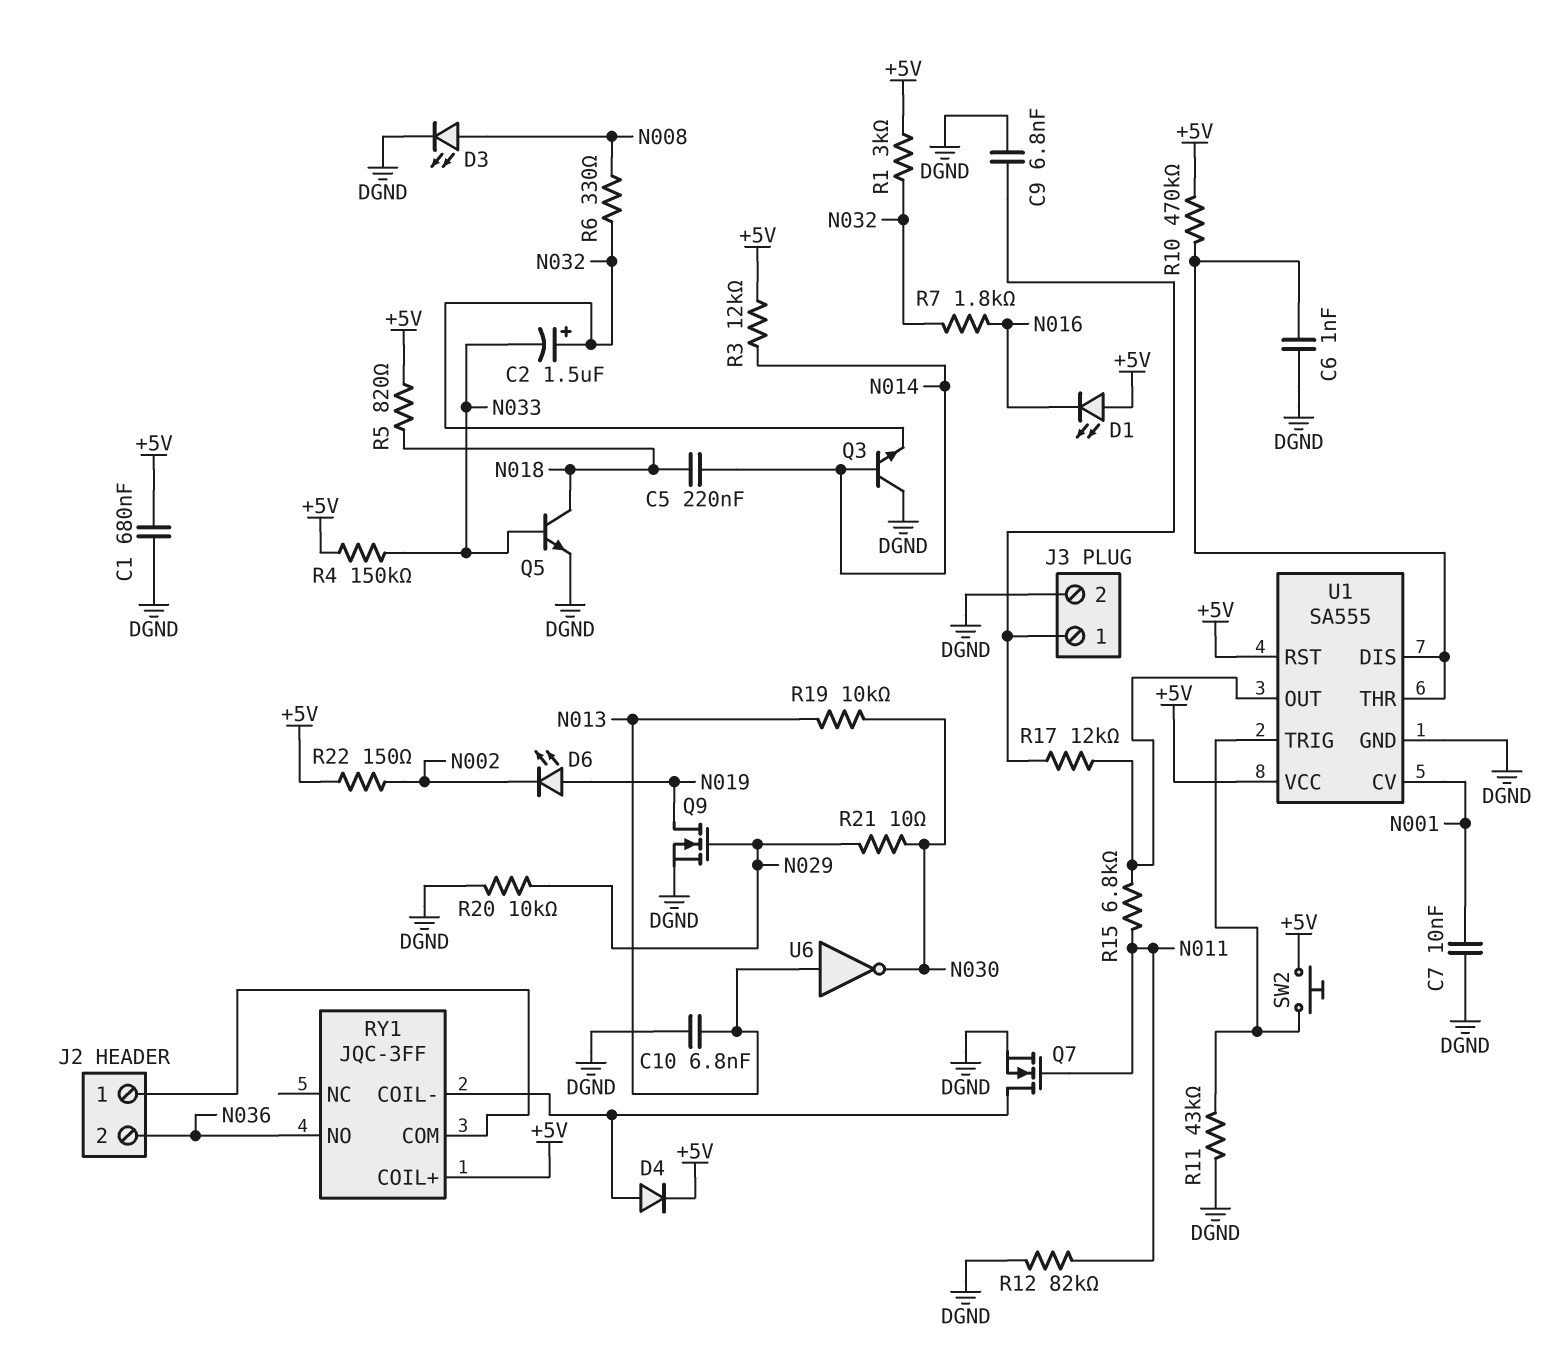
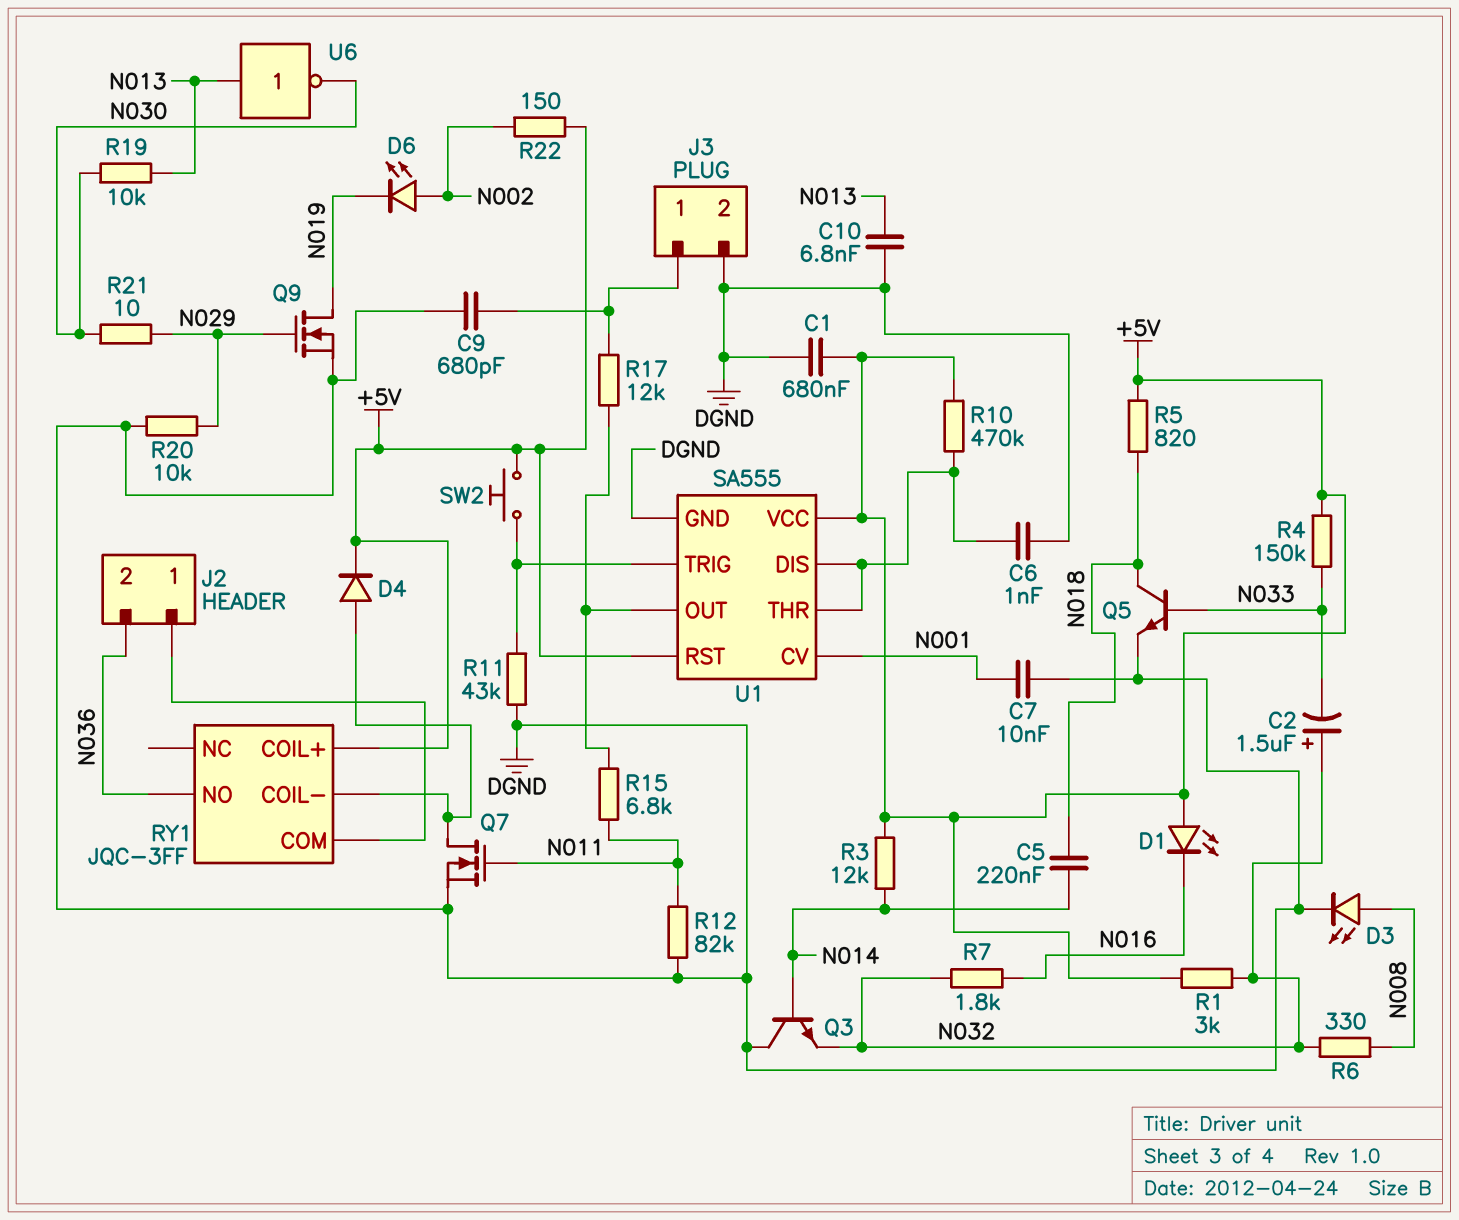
C9: 6.8nF (DGND, J3/1) -> 680pF (DGND, J3/1)
D6: LED (A N019, K N002) -> LED (A N002, K N019)

